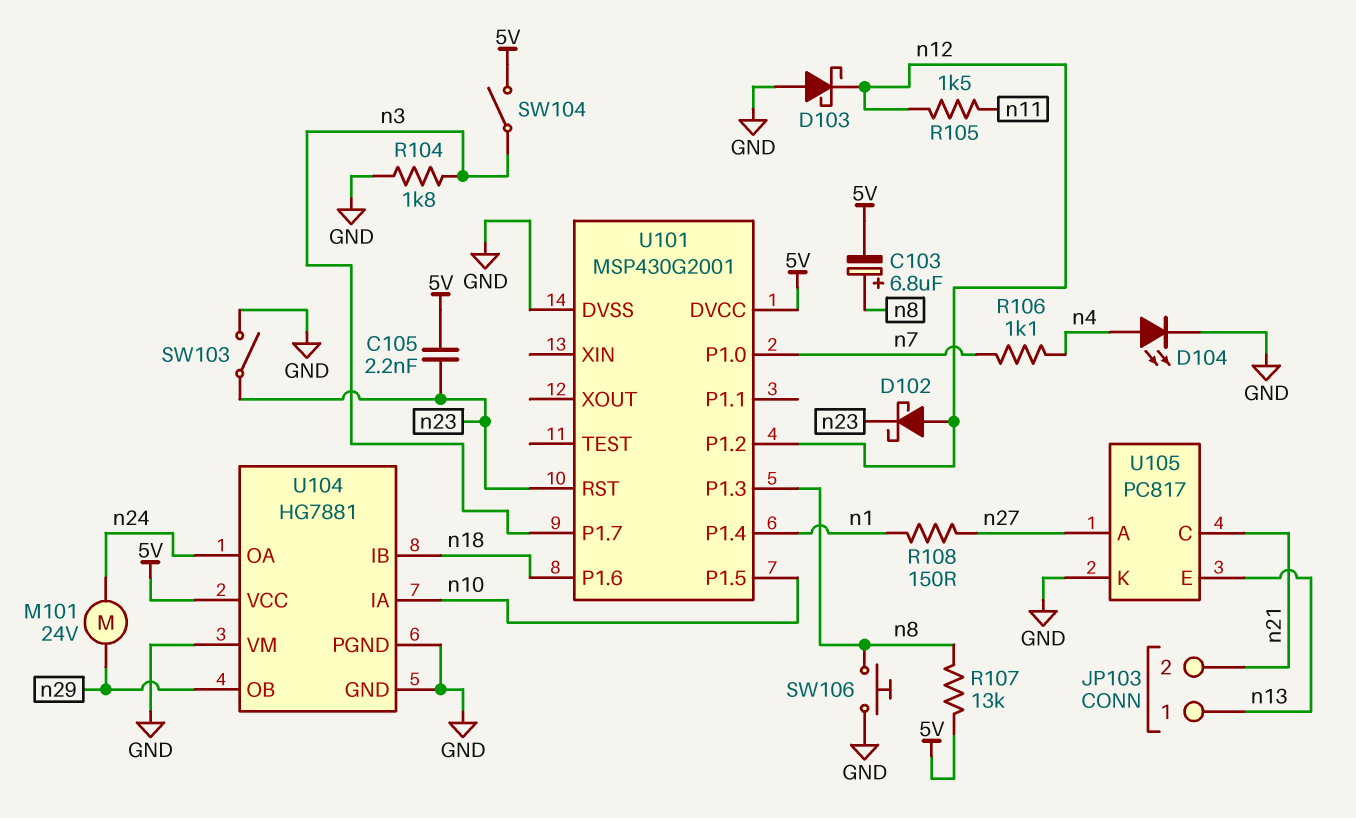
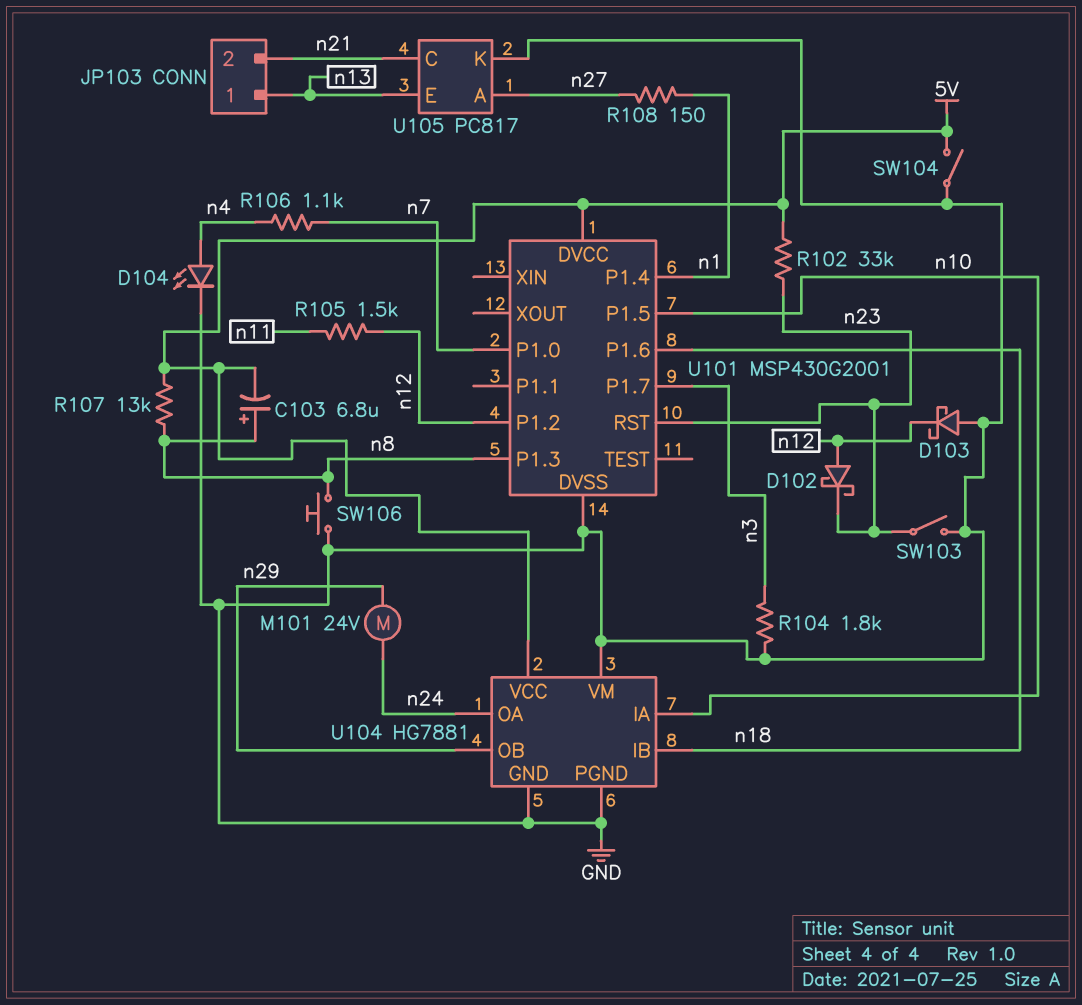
C105: 2.2nF (5V, n23) -> none
R102: none -> 33k (5V, n23)
SW104: switch (5V, n3) -> switch (5V, GND)

